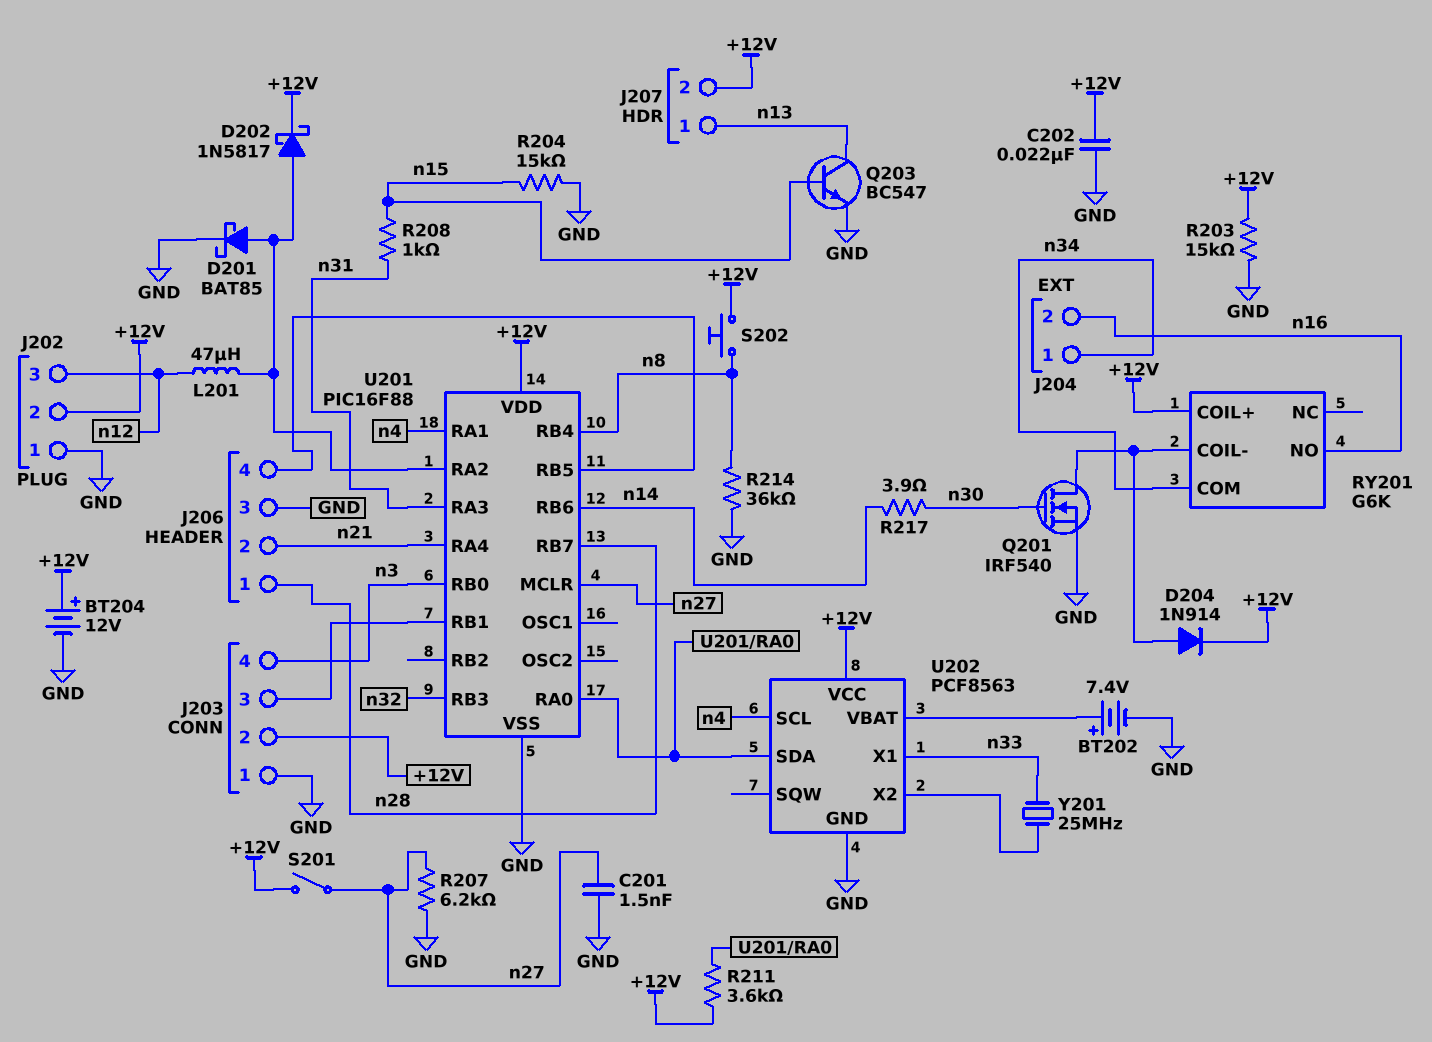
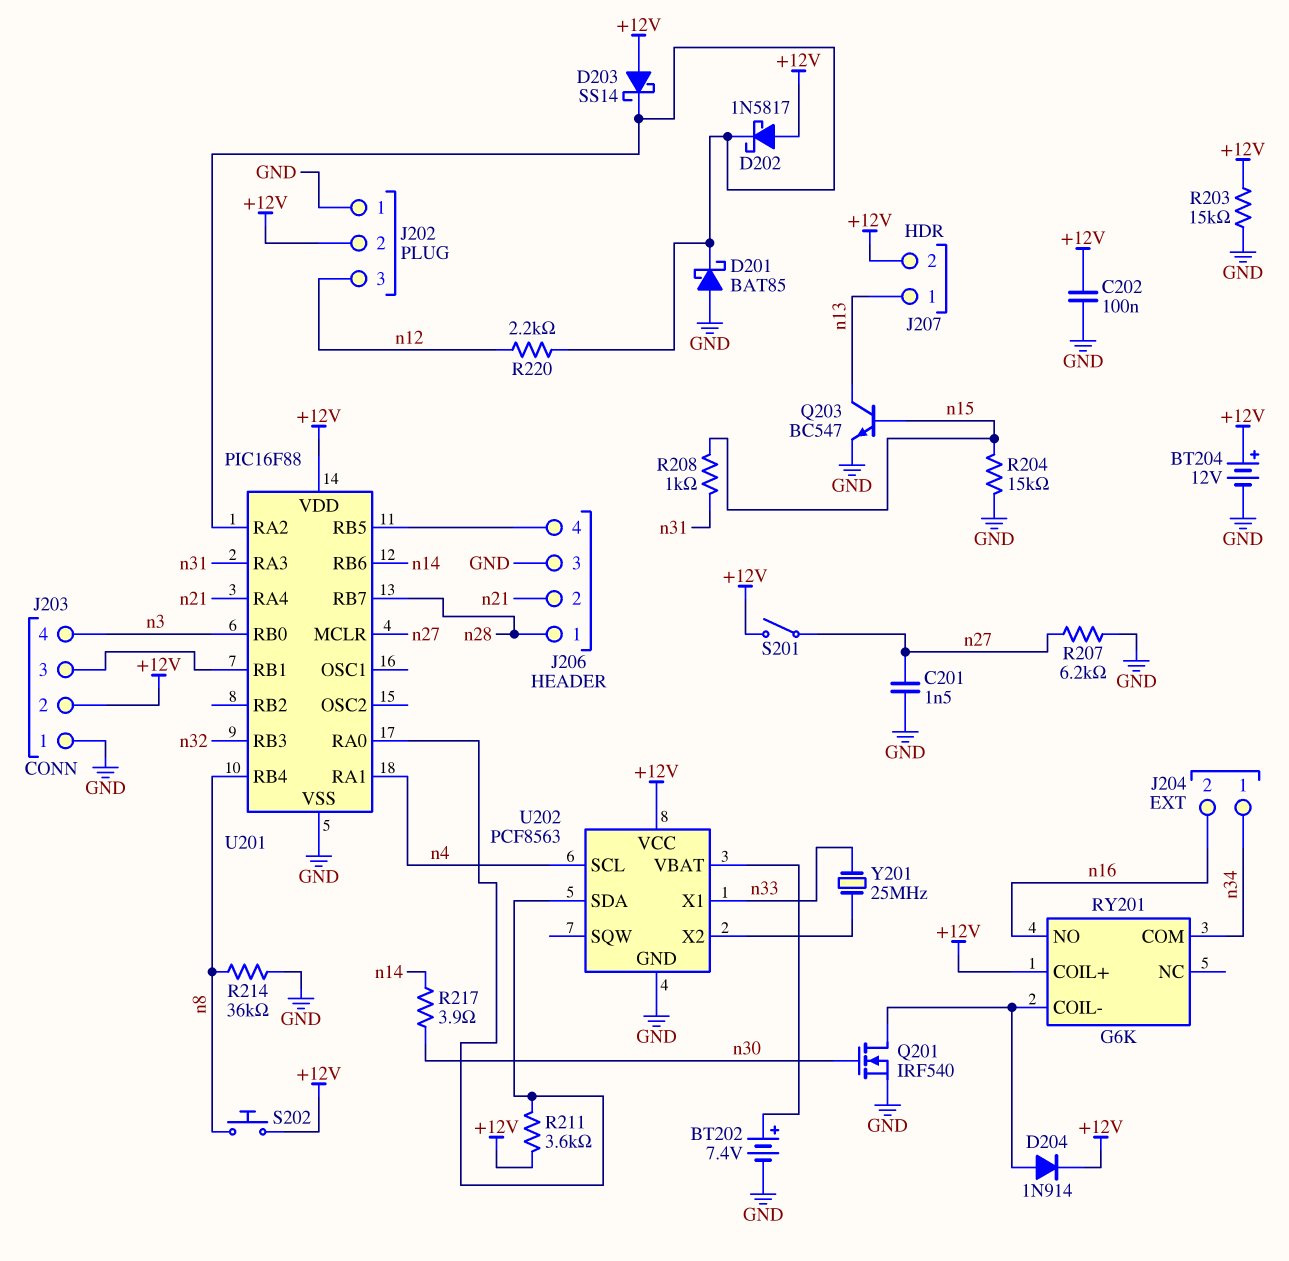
C202: 22nF (+12V, GND) -> 100nF (+12V, GND)
D201: schottky BAT85 (A U201/RA2, K GND) -> schottky BAT85 (A GND, K U201/RA2)
D202: schottky 1N5817 (A U201/RA2, K +12V) -> schottky 1N5817 (A +12V, K U201/RA2)
D203: none -> schottky SS14 (A +12V, K U201/RA2)
L201: 47uH (U201/RA2, n12) -> none
R220: none -> 2.2k (U201/RA2, n12)

